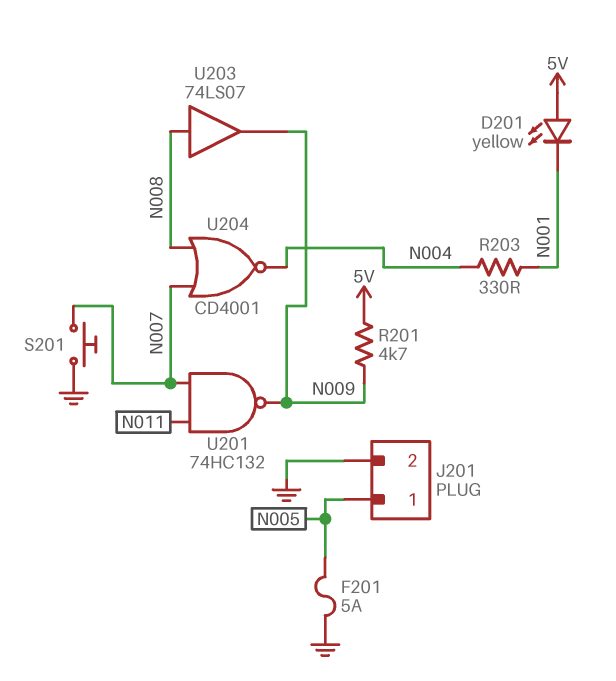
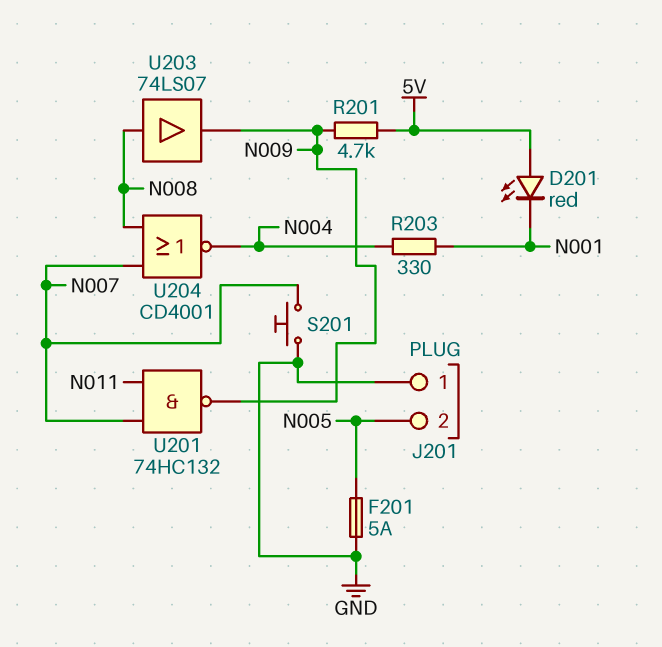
D201: LED yellow (A 5V, K N001) -> LED red (A 5V, K N001)
J201 pin 1: N005 -> GND
J201 pin 2: GND -> N005

